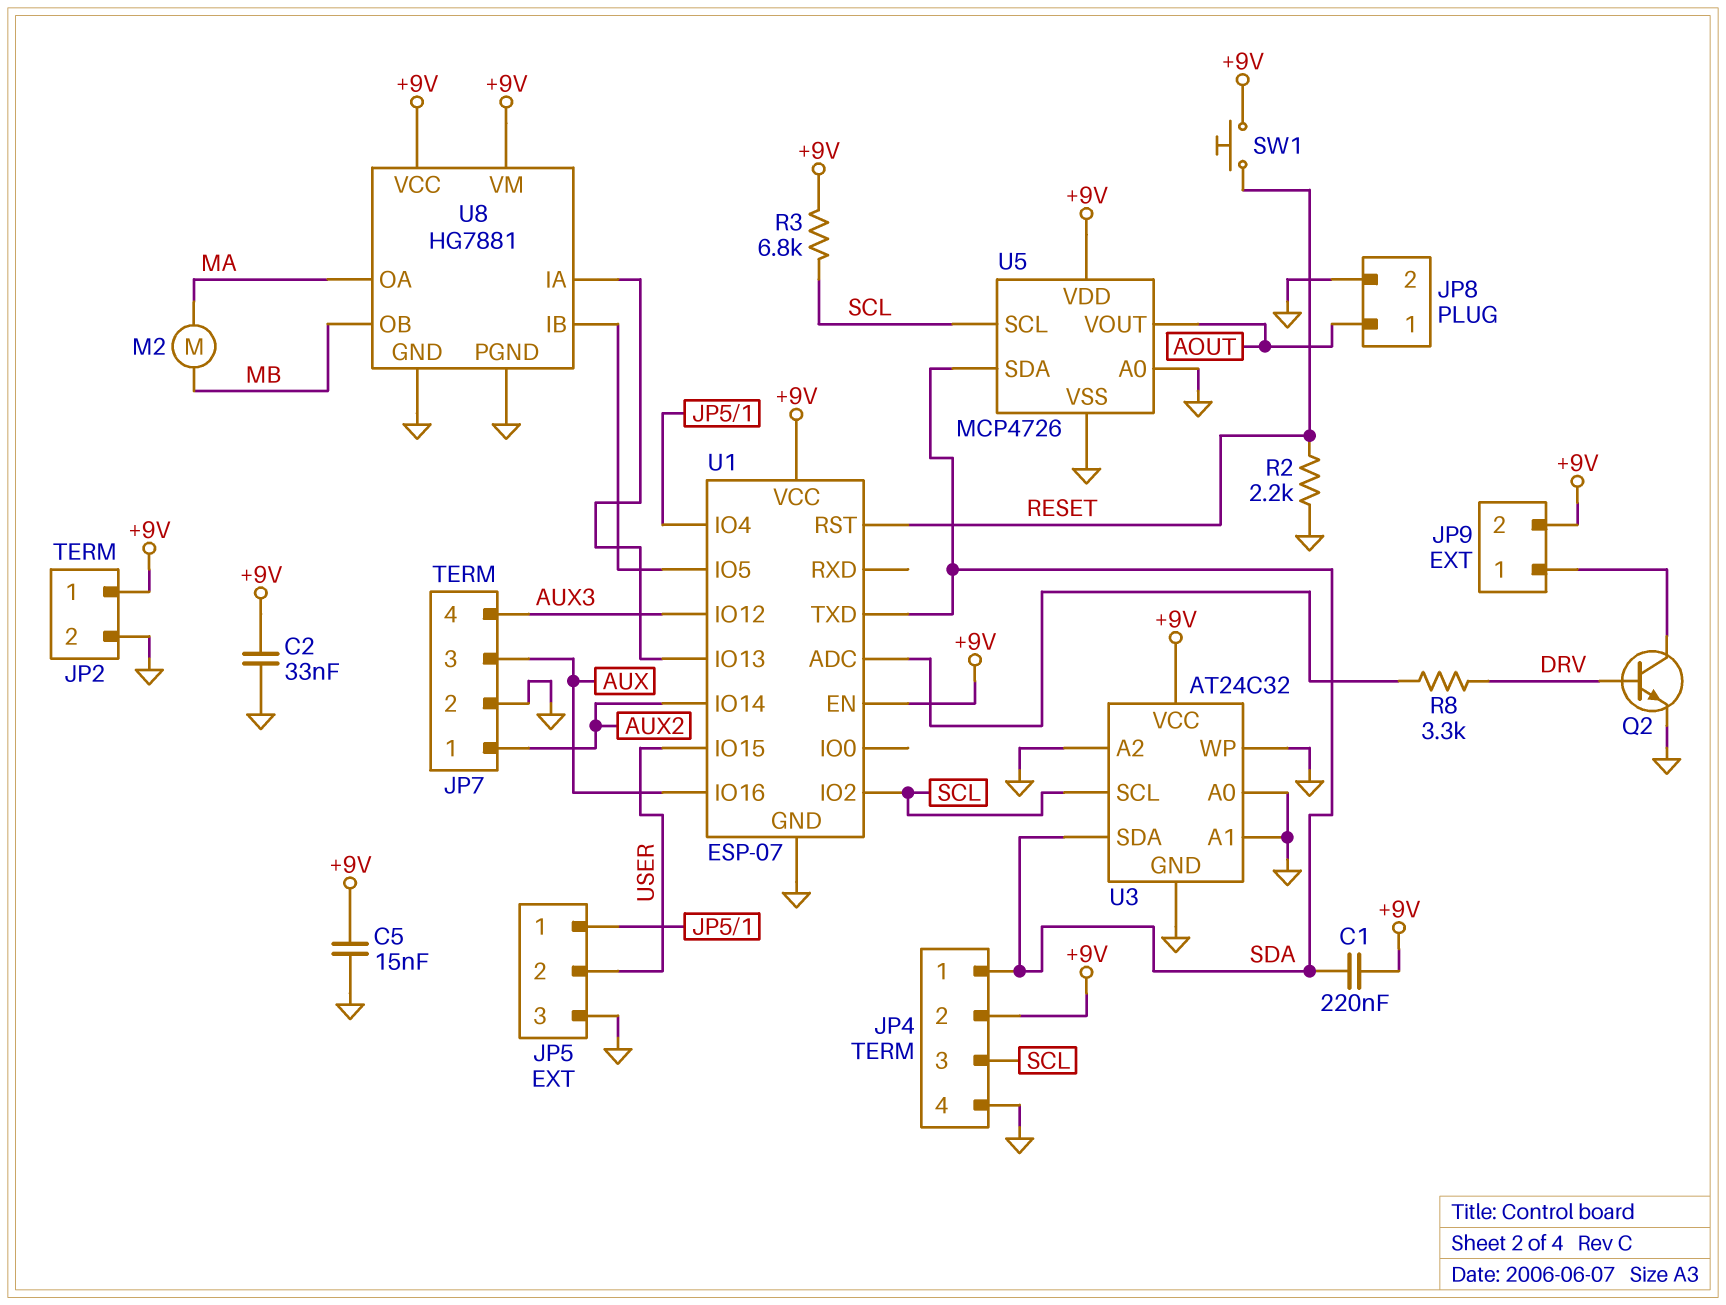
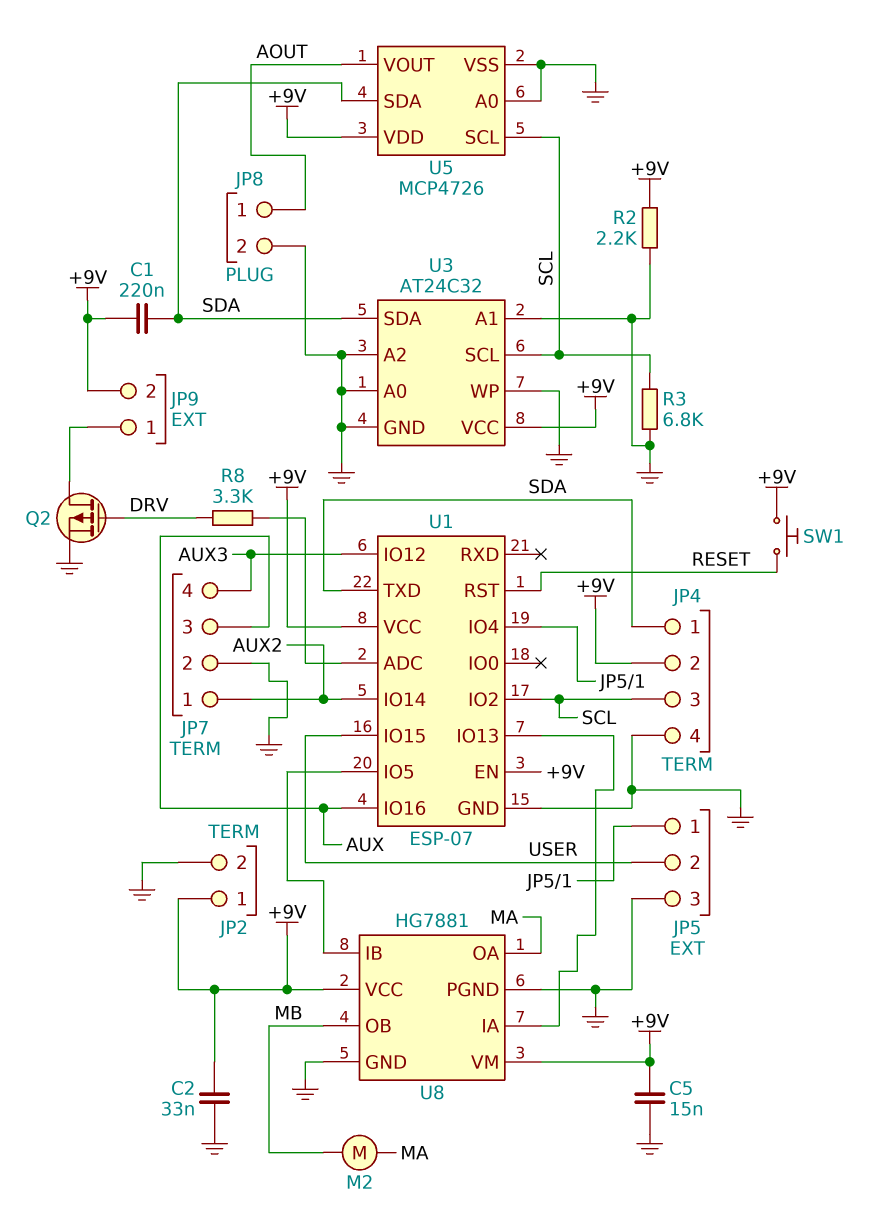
Q2: NPN (B DRV, C JP9/1, E GND) -> PMOS (G DRV, D JP9/1, S GND)
R2: 2.2k (GND, RESET) -> 2.2k (+9V, GND)
R3: 6.8k (+9V, SCL) -> 6.8k (GND, SCL)

